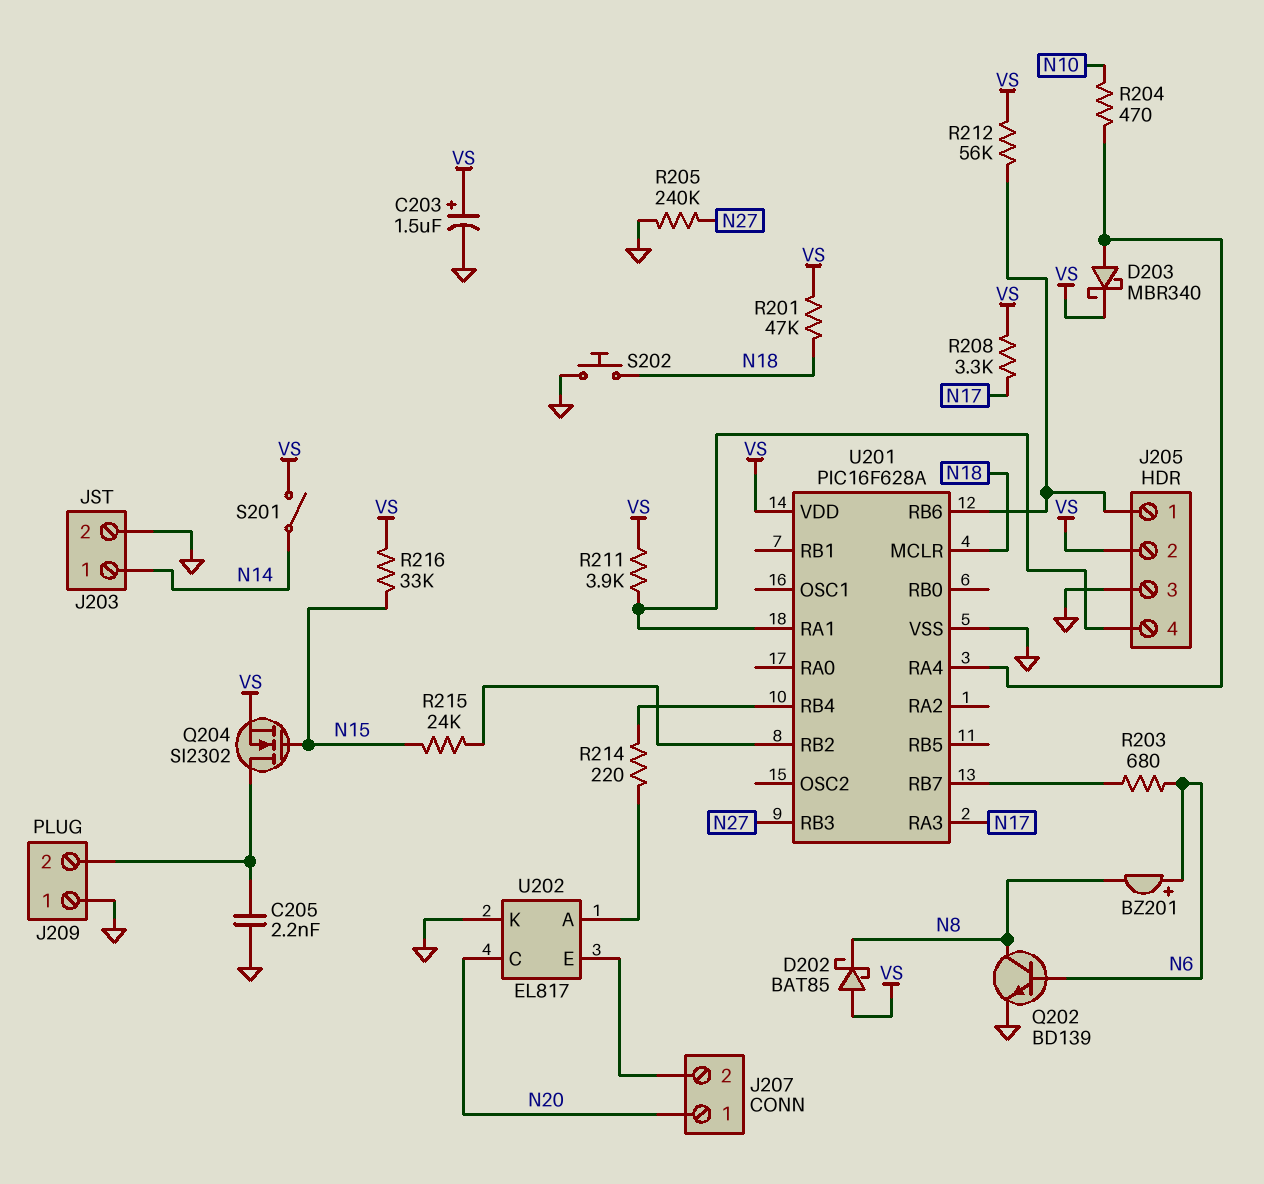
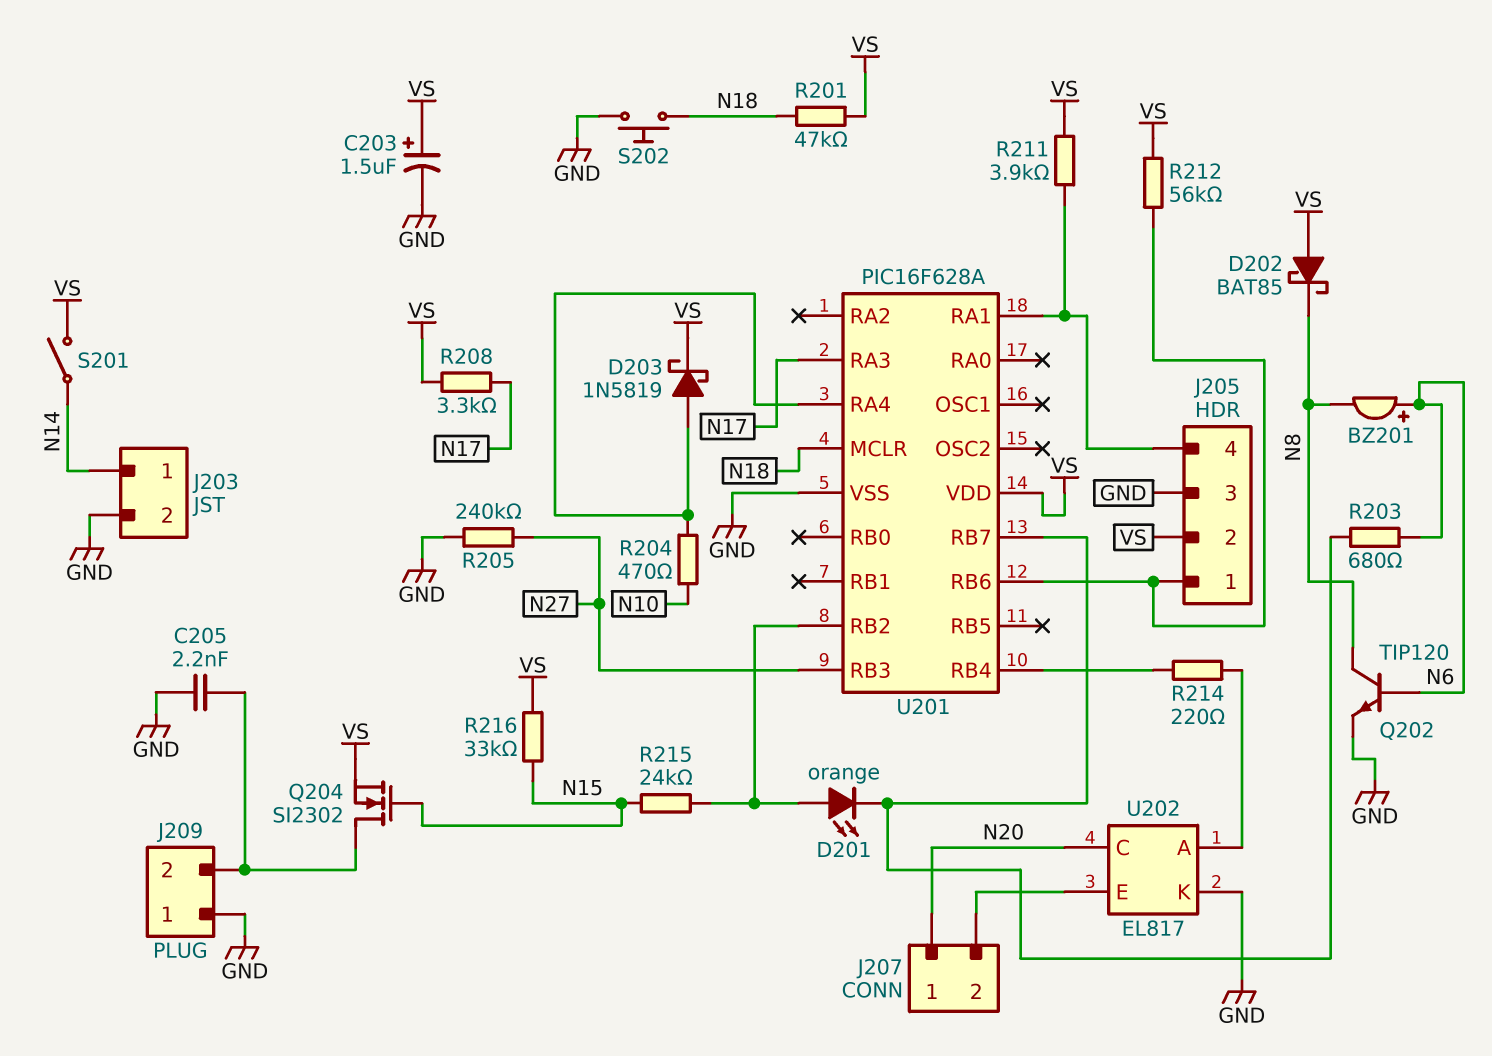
D201: none -> LED orange (A U201/RB2, K U201/RB7)
D203: schottky MBR340 (A U201/RA4, K VS) -> schottky 1N5819 (A U201/RA4, K VS)
Q202: NPN BD139 (B N6, C N8, E GND) -> NPN TIP120 (B N6, C N8, E GND)

